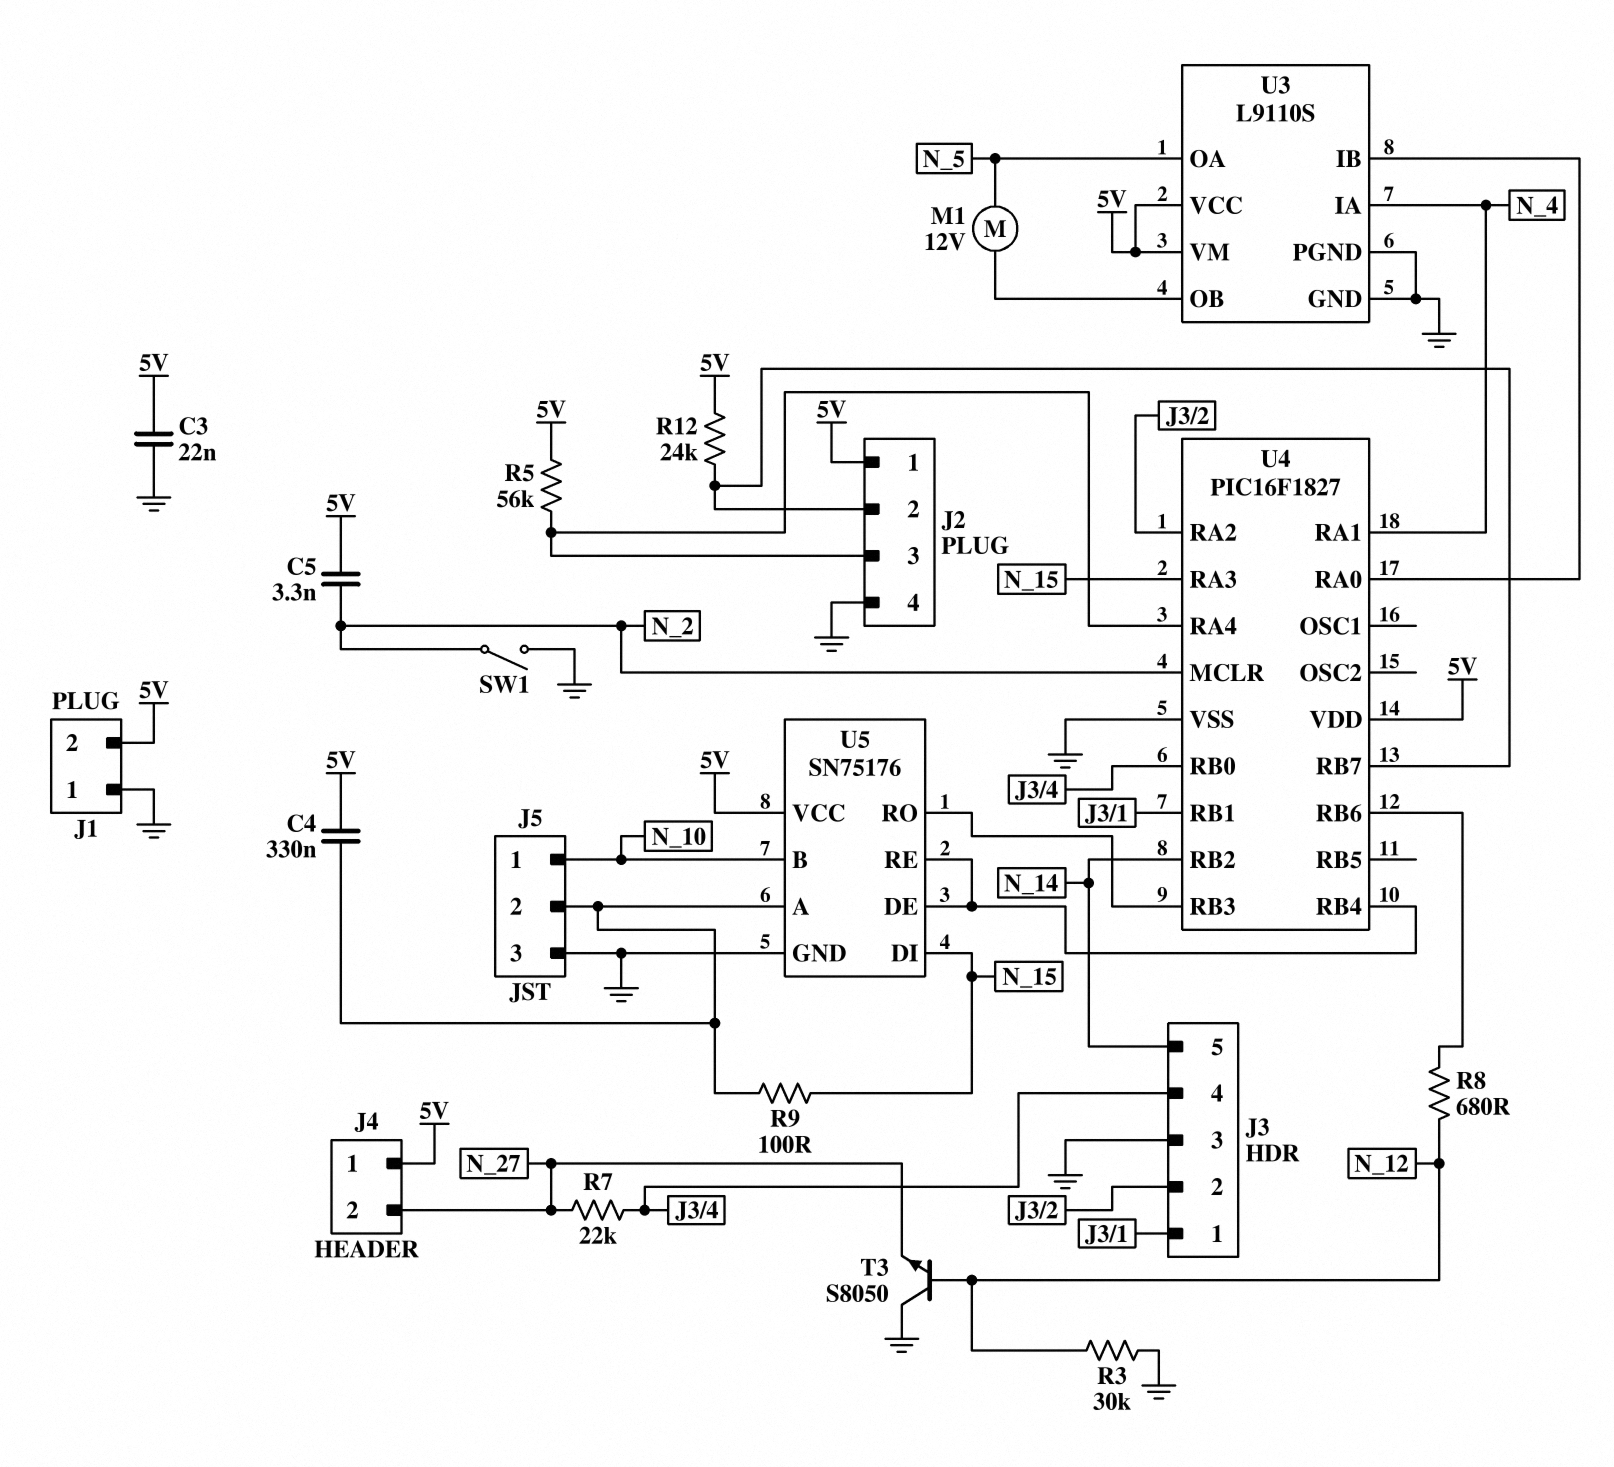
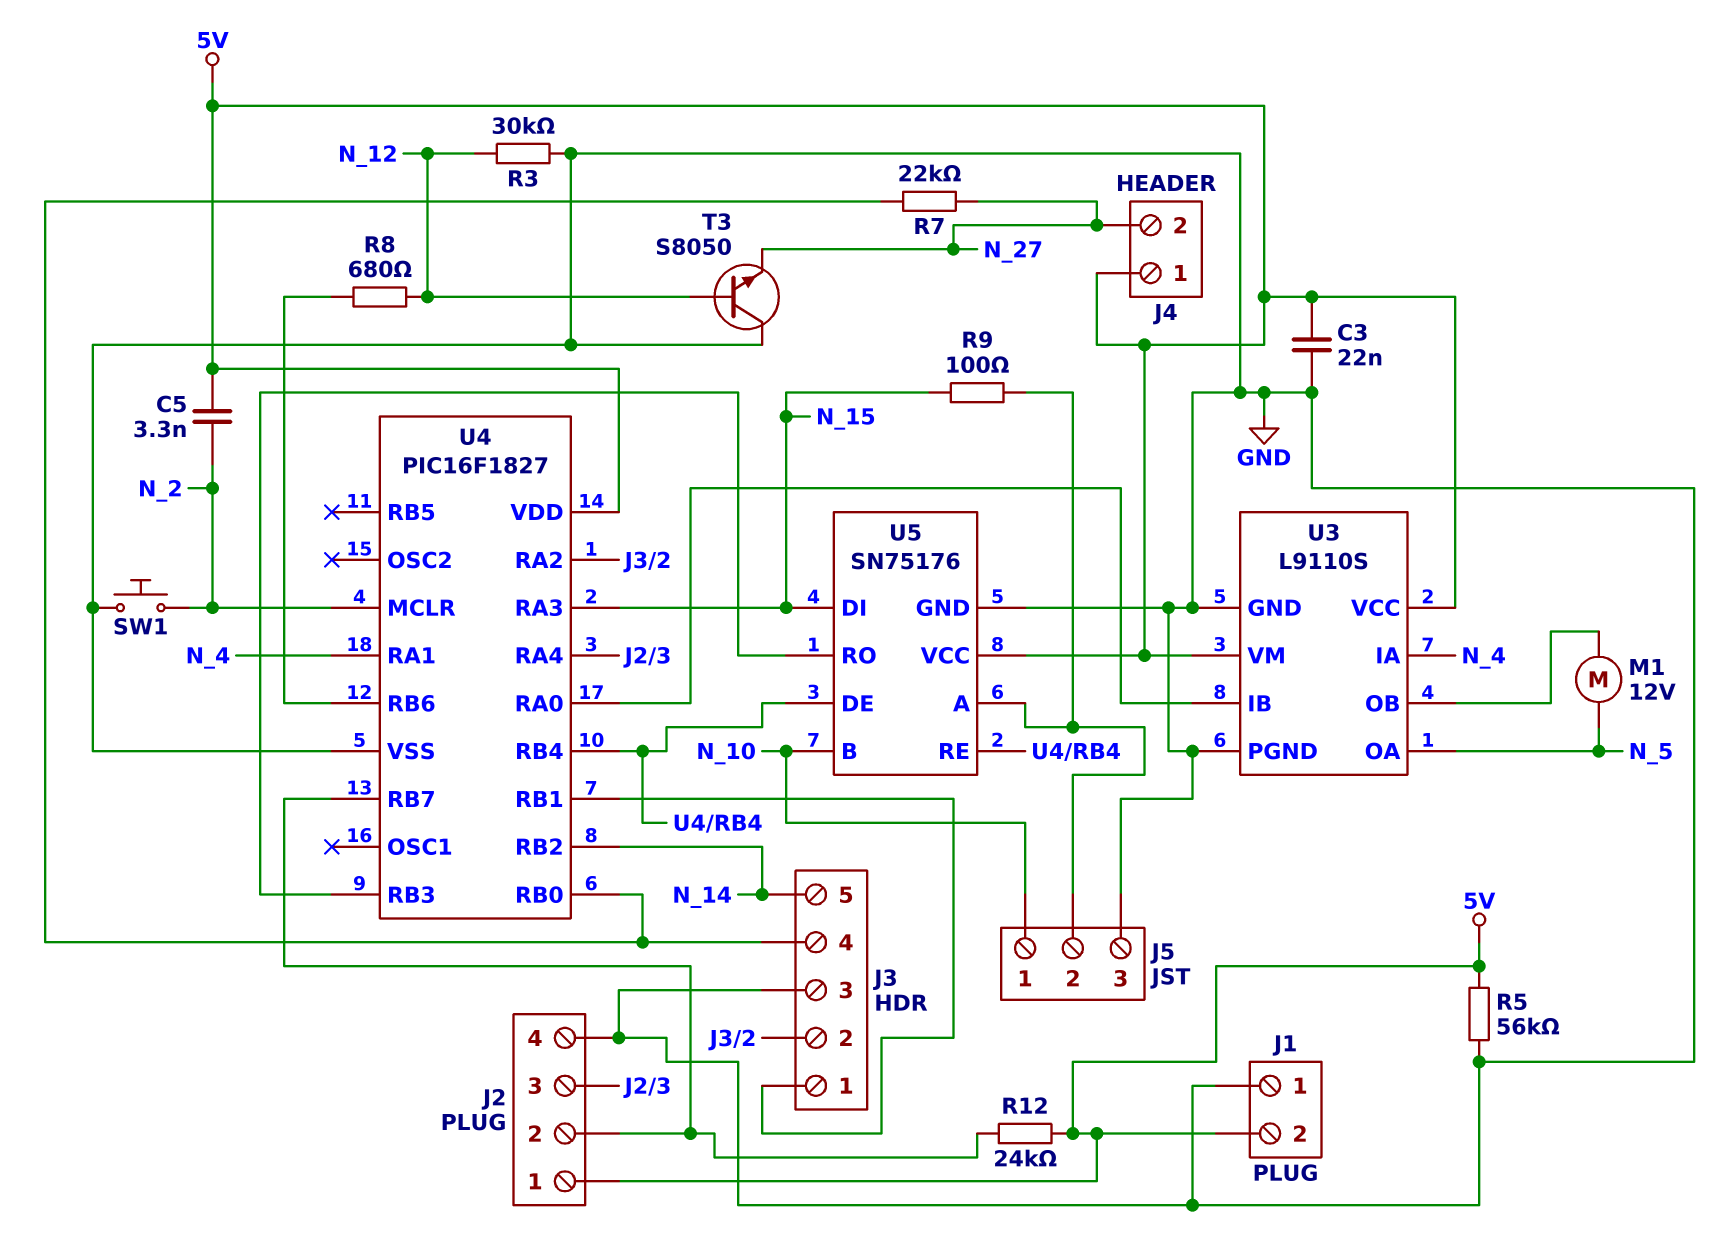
C4: 330nF (5V, J5/2) -> none
R5: 56k (5V, J2/3) -> 56k (5V, GND)
SW1: switch (GND, N_2) -> button (GND, N_2)

